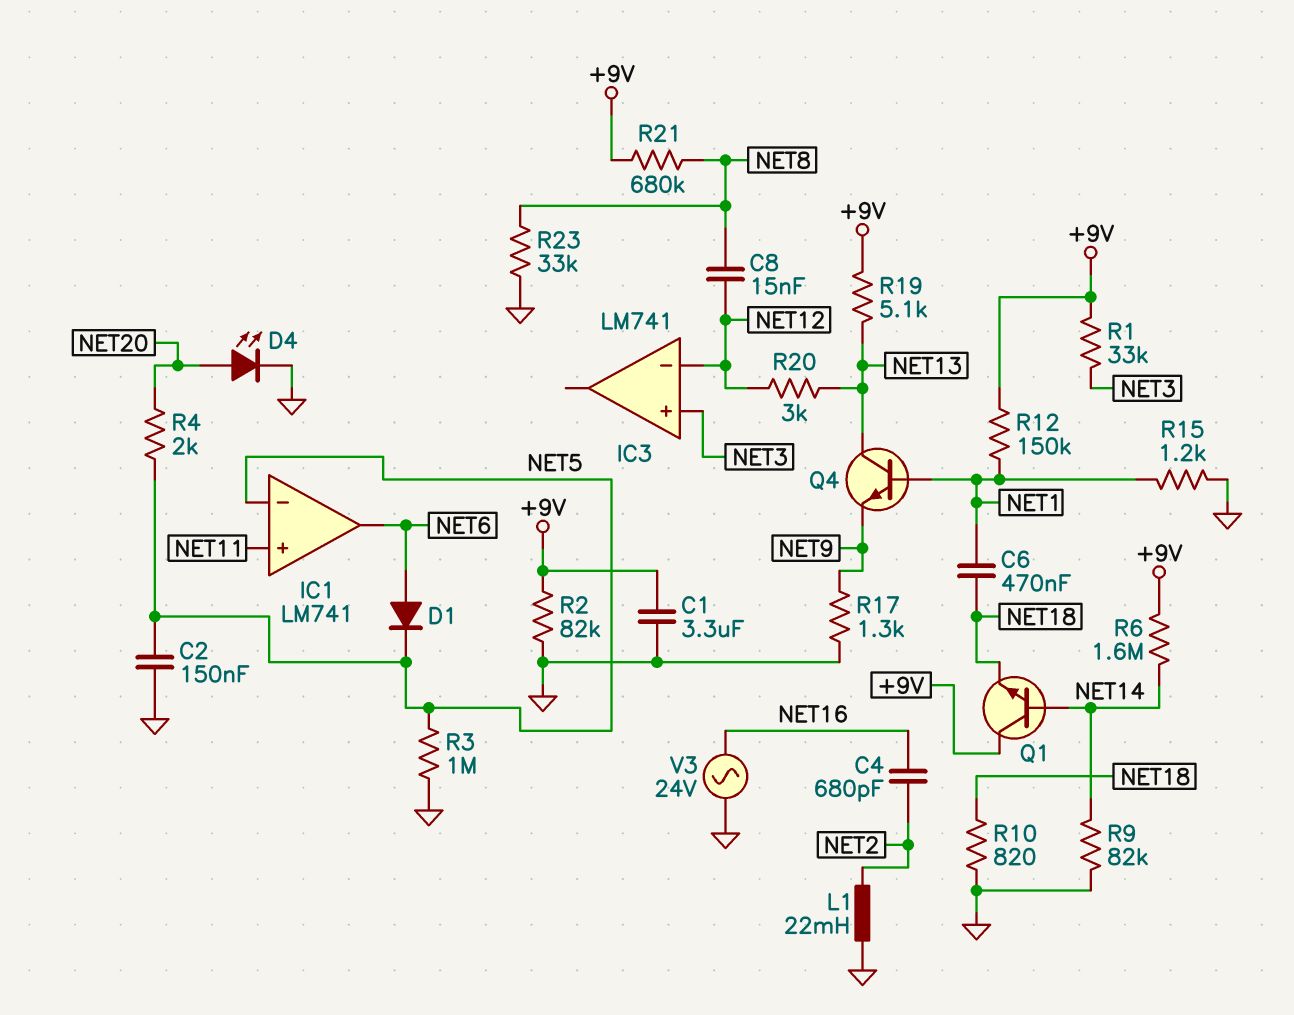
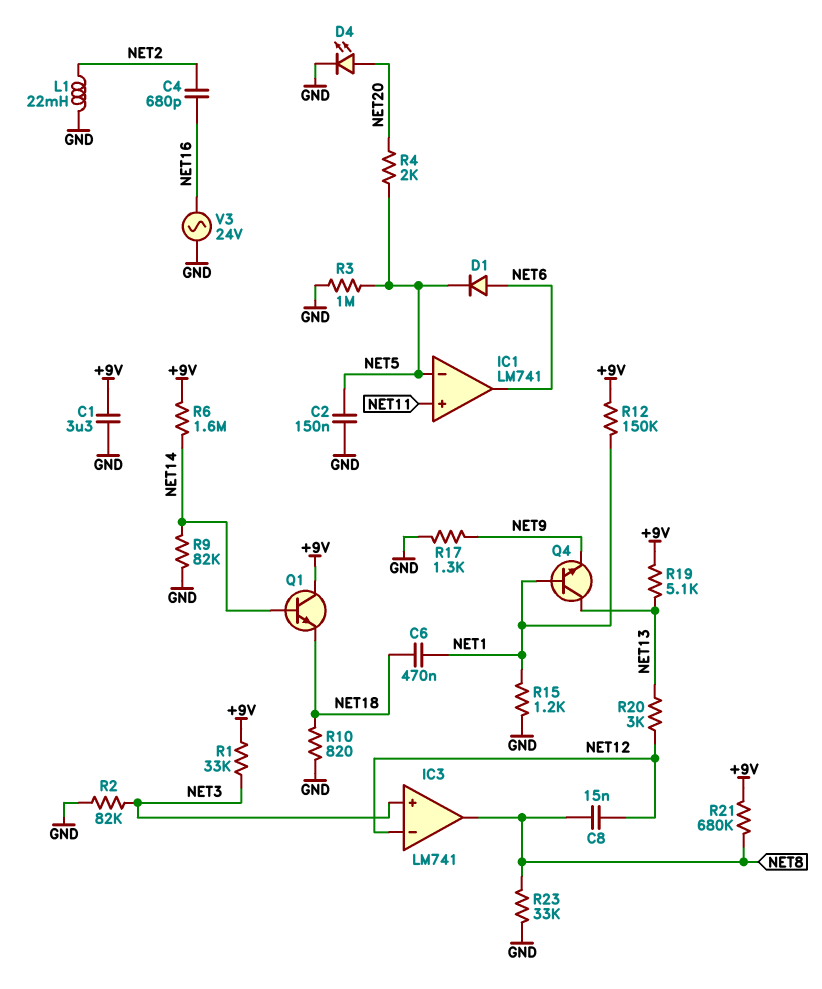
IC3 pin out: none -> NET8
R2: 82k (+9V, GND) -> 82k (GND, NET3)

